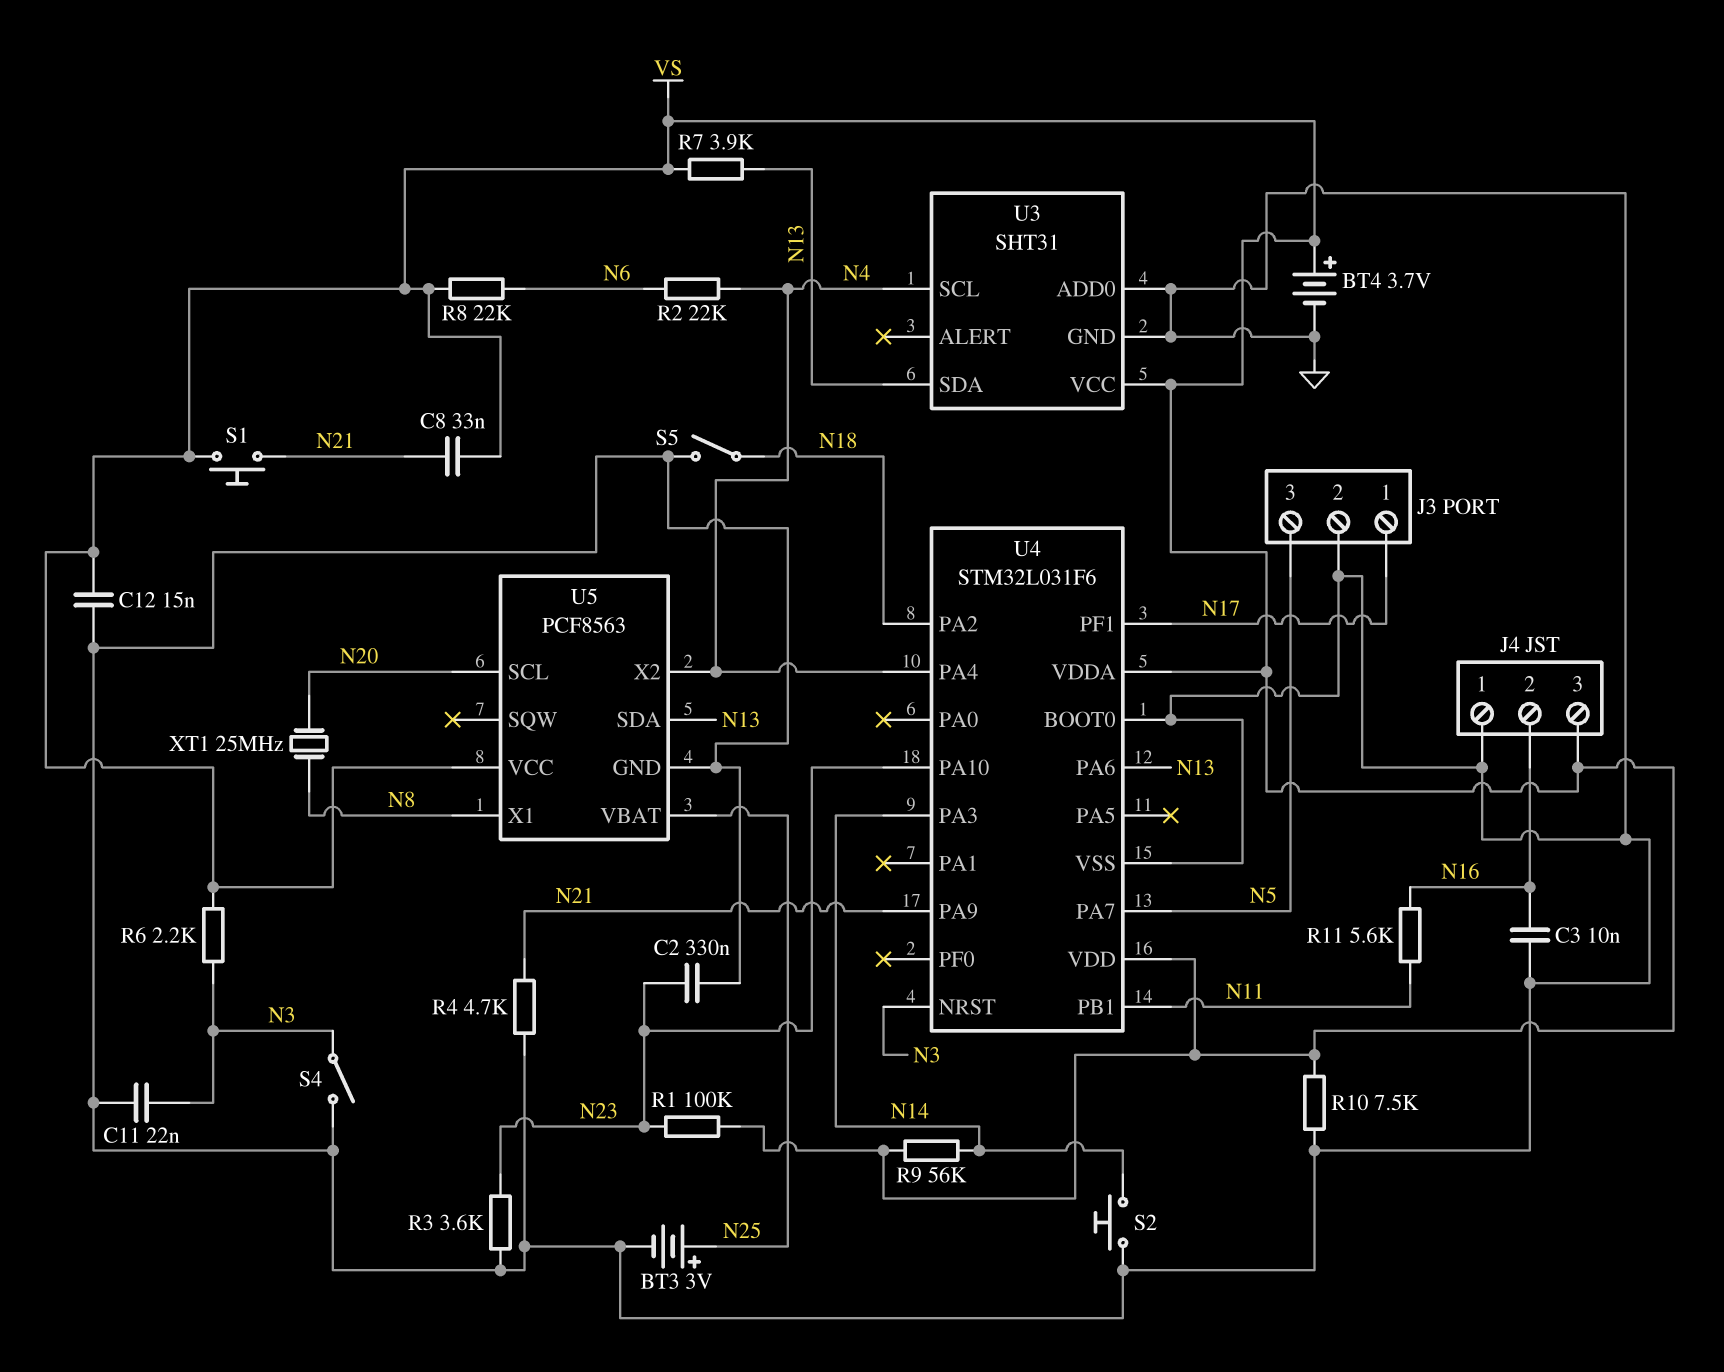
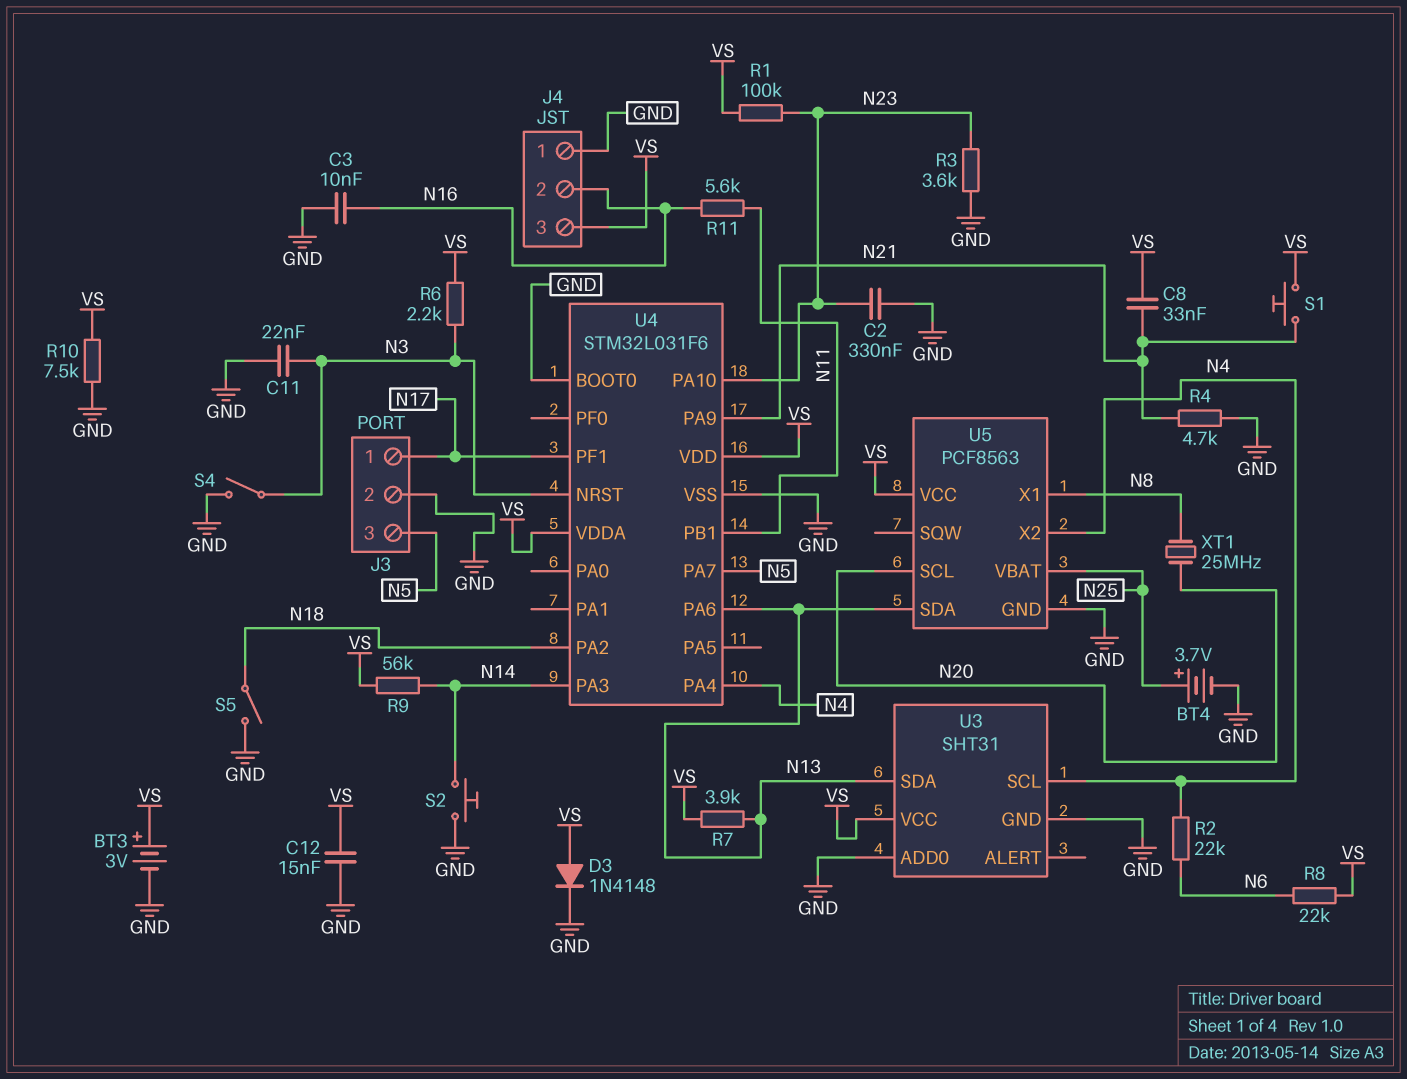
BT3: 3V (plus N25, minus GND) -> 3V (plus VS, minus GND)
BT4: 3.7V (plus VS, minus GND) -> 3.7V (plus N25, minus GND)
D3: none -> diode 1N4148 (A VS, K GND)

